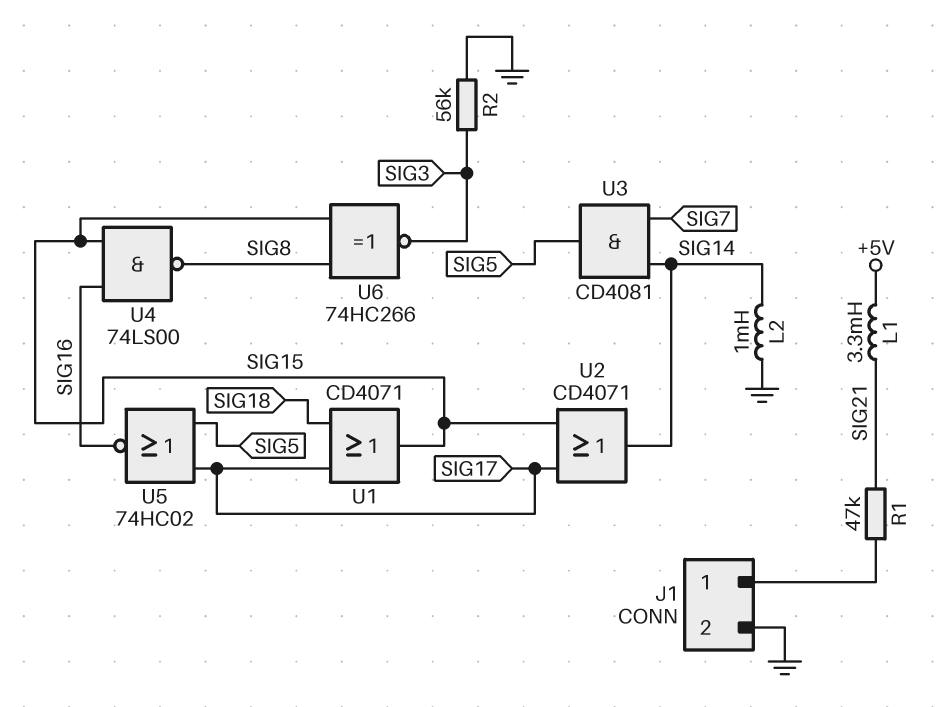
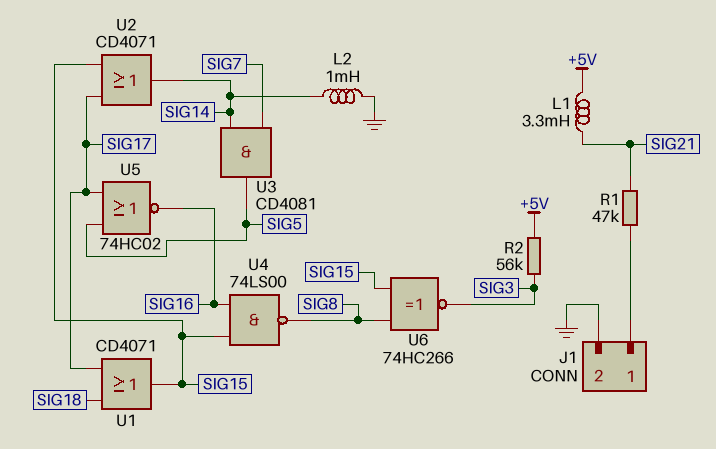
R2: 56k (GND, SIG3) -> 56k (+5V, SIG3)

